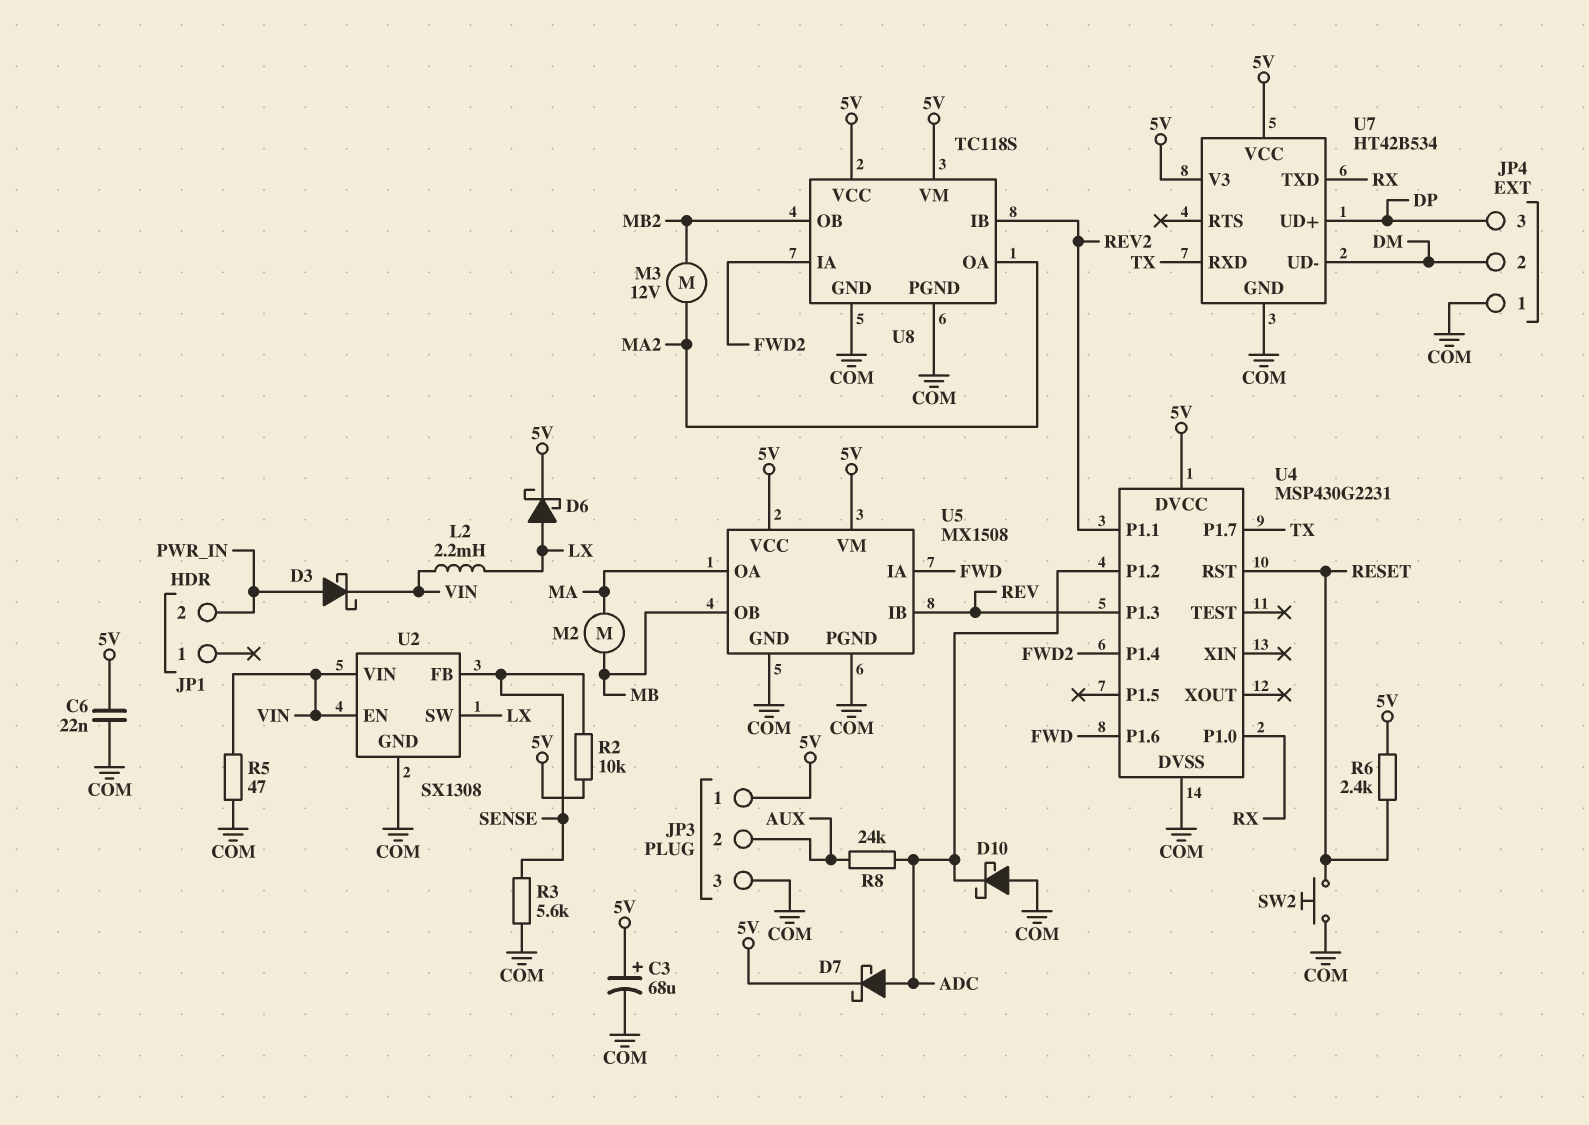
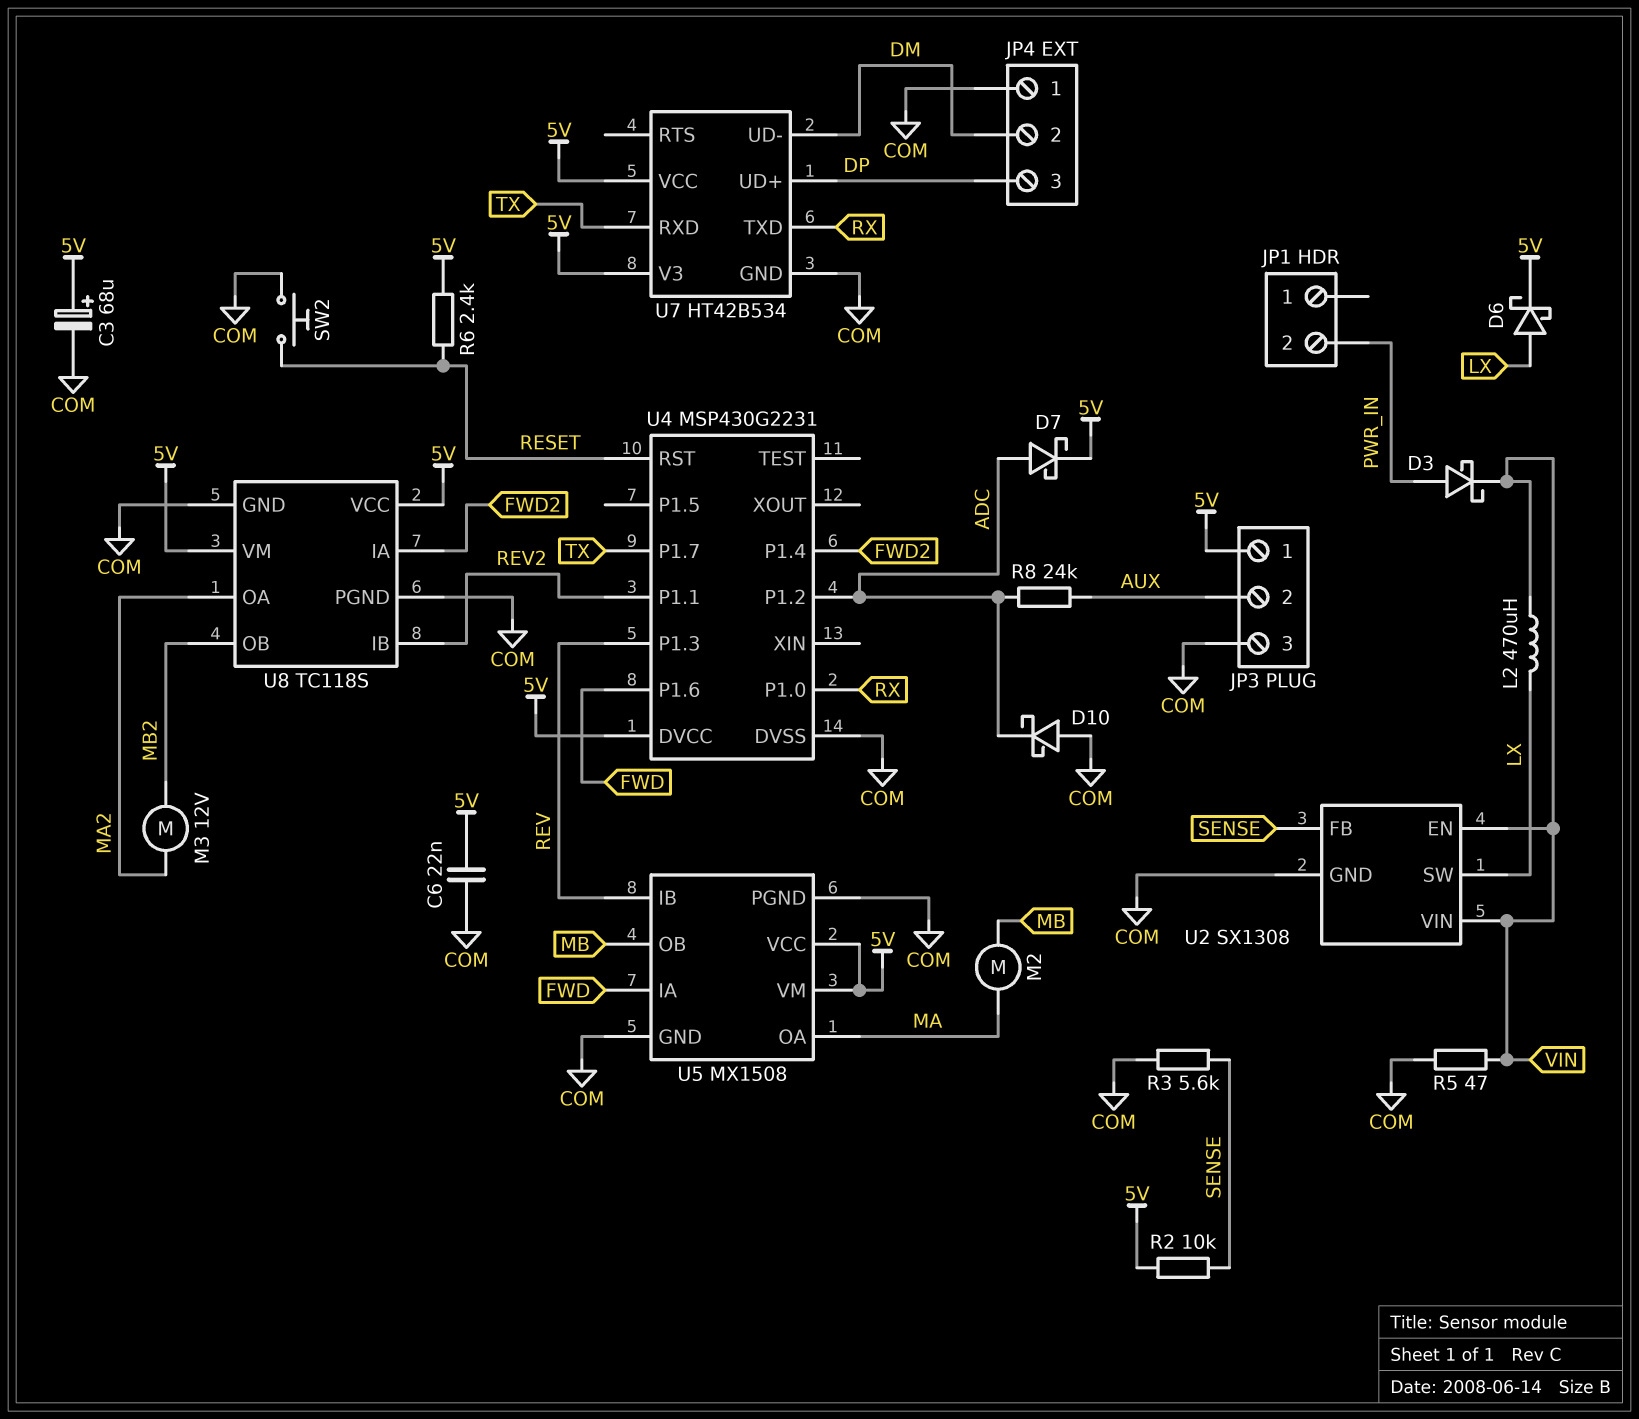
L2: 2.2mH (LX, VIN) -> 470uH (LX, VIN)

